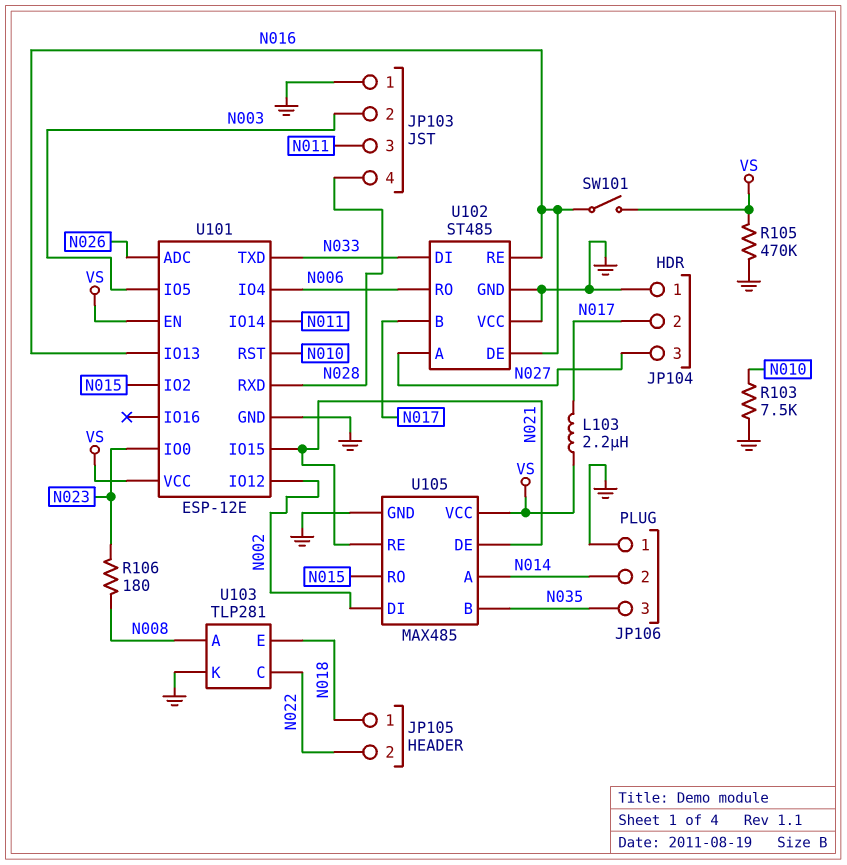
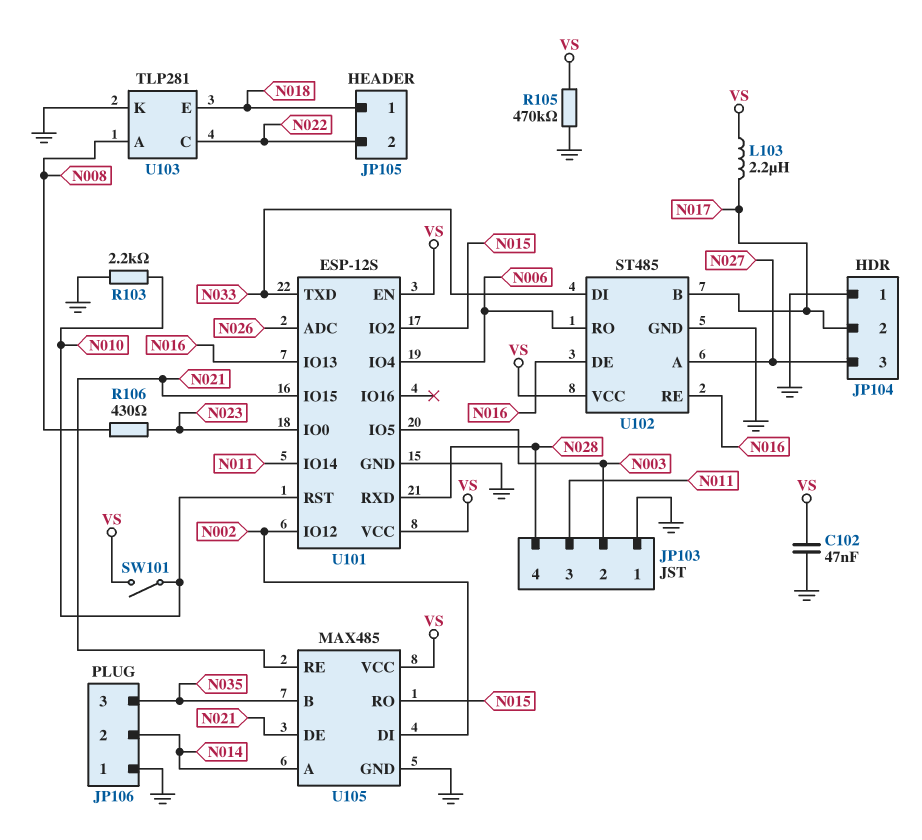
C102: none -> 47nF (GND, VS)
R103: 7.5k (GND, N010) -> 2.2k (GND, N010)
R106: 180 (N008, N023) -> 430 (N008, N023)
SW101: switch (N016, VS) -> switch (N010, VS)
U101: ESP-12E -> ESP-12S
U102 pin VCC: GND -> VS

